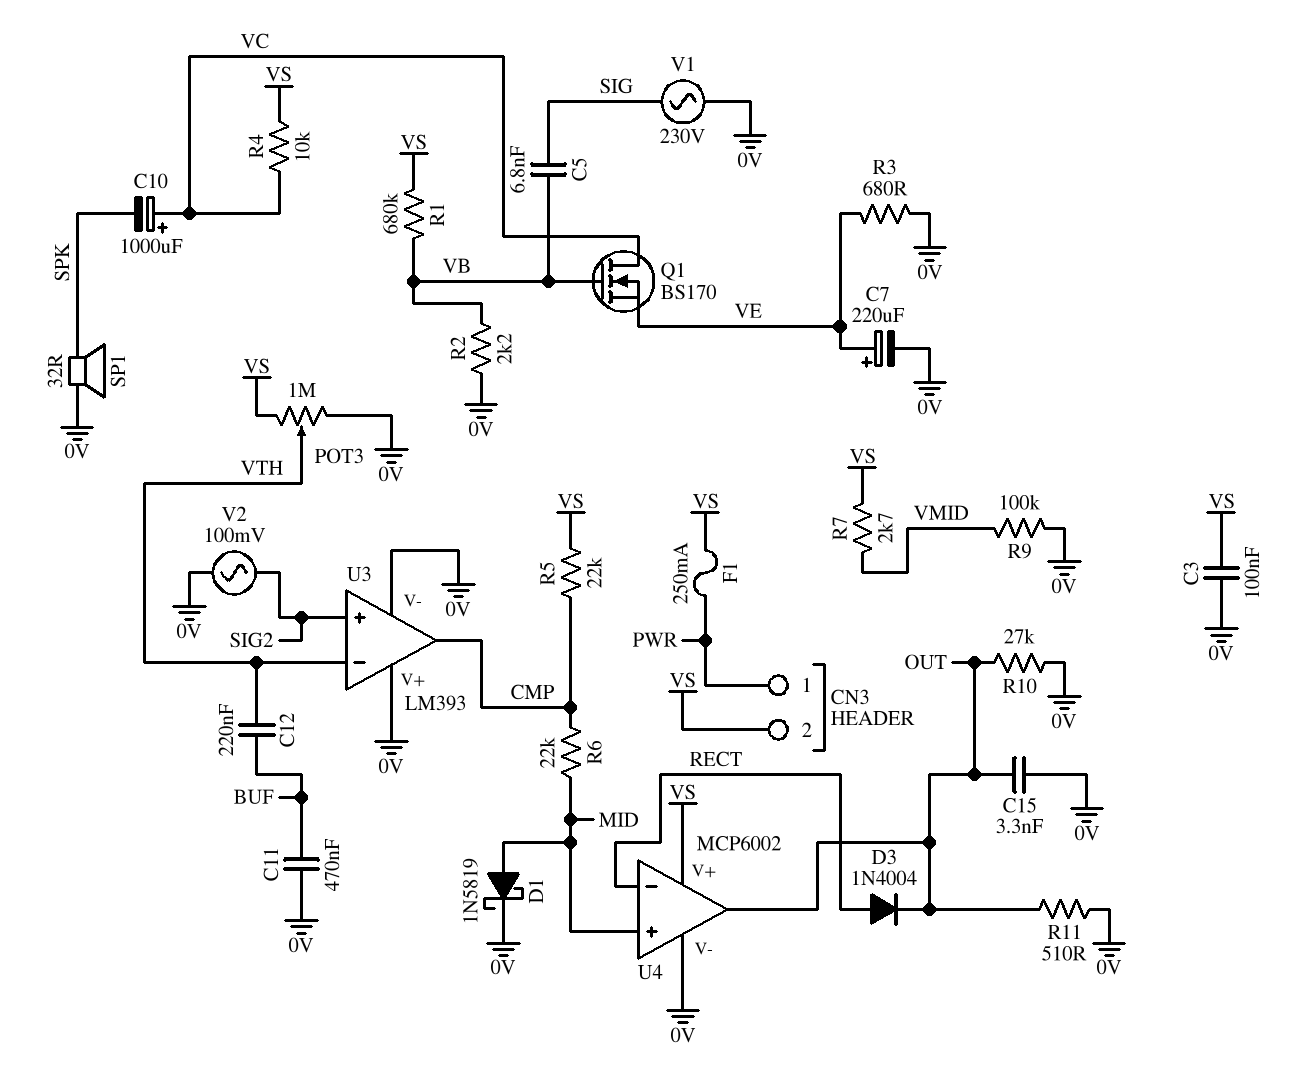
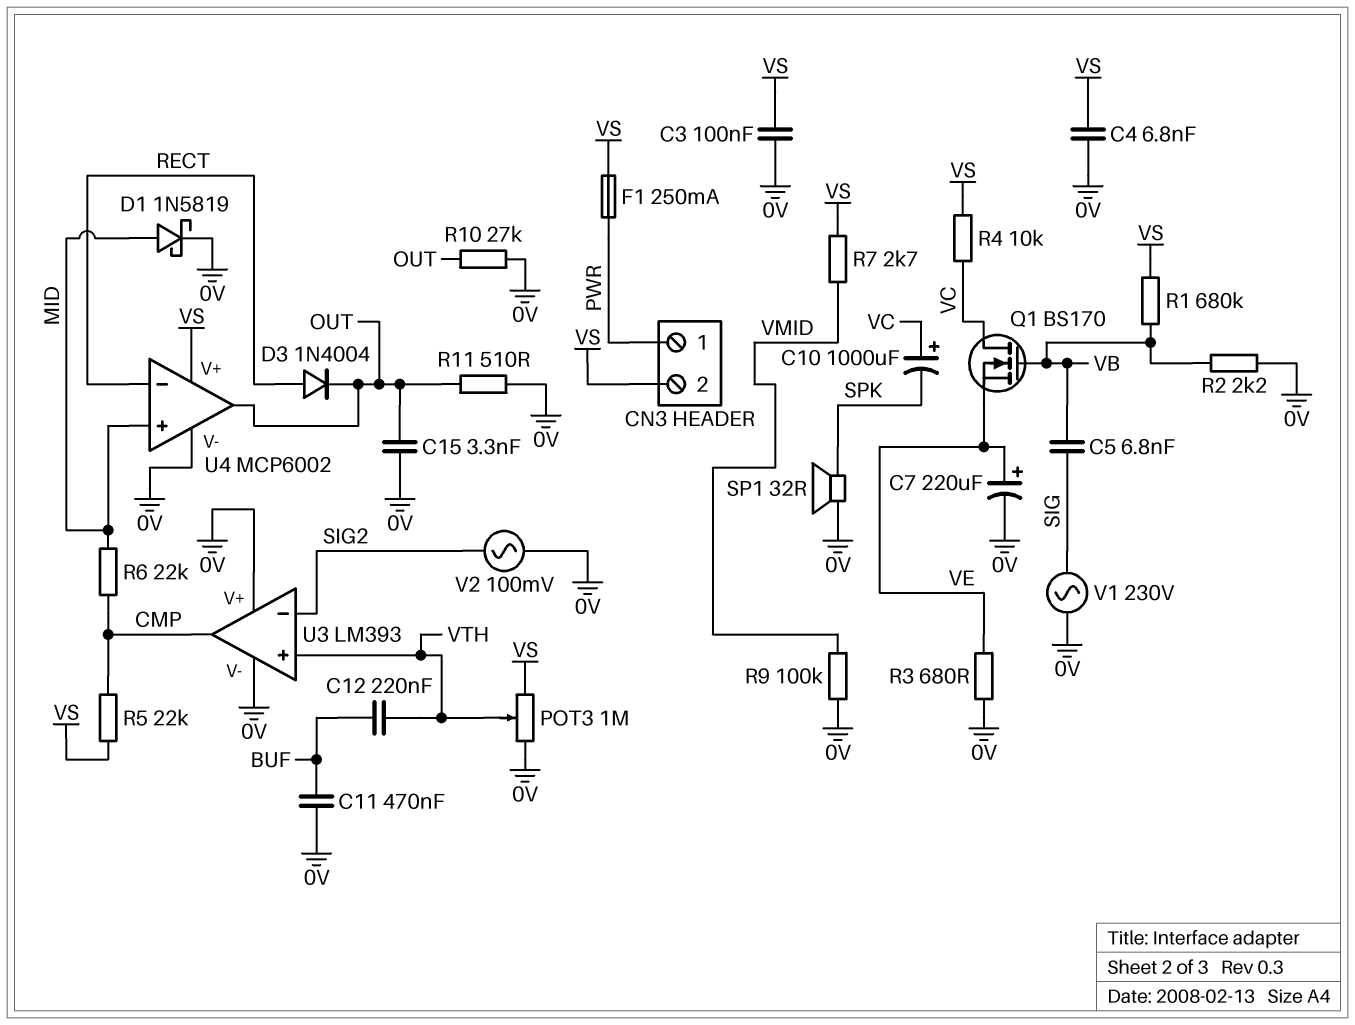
C4: none -> 6.8nF (0V, VS)
U3 pin in+: SIG2 -> VTH
U3 pin in-: VTH -> SIG2

